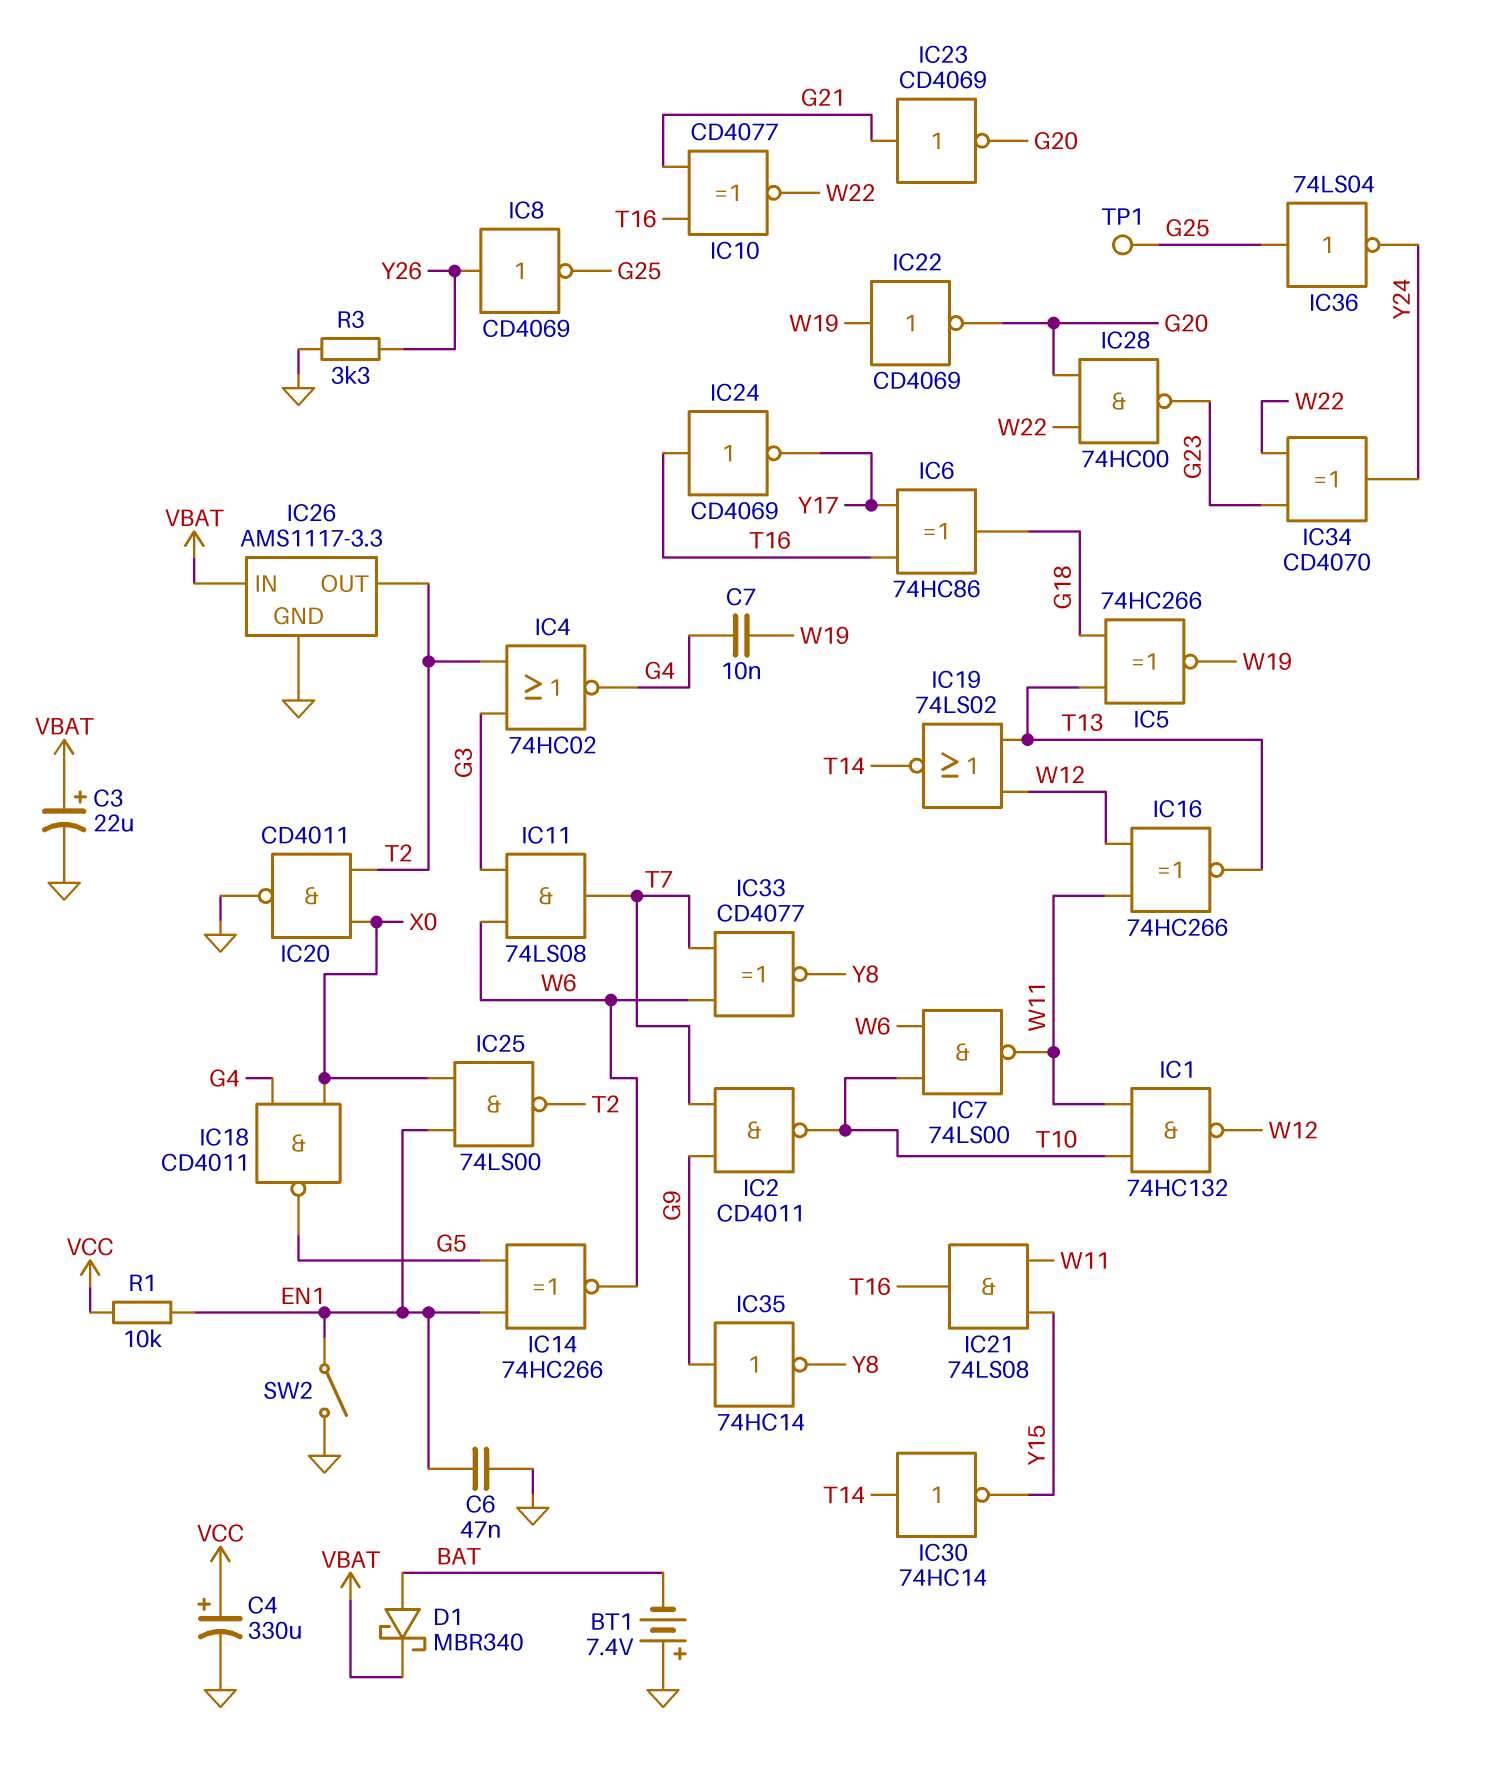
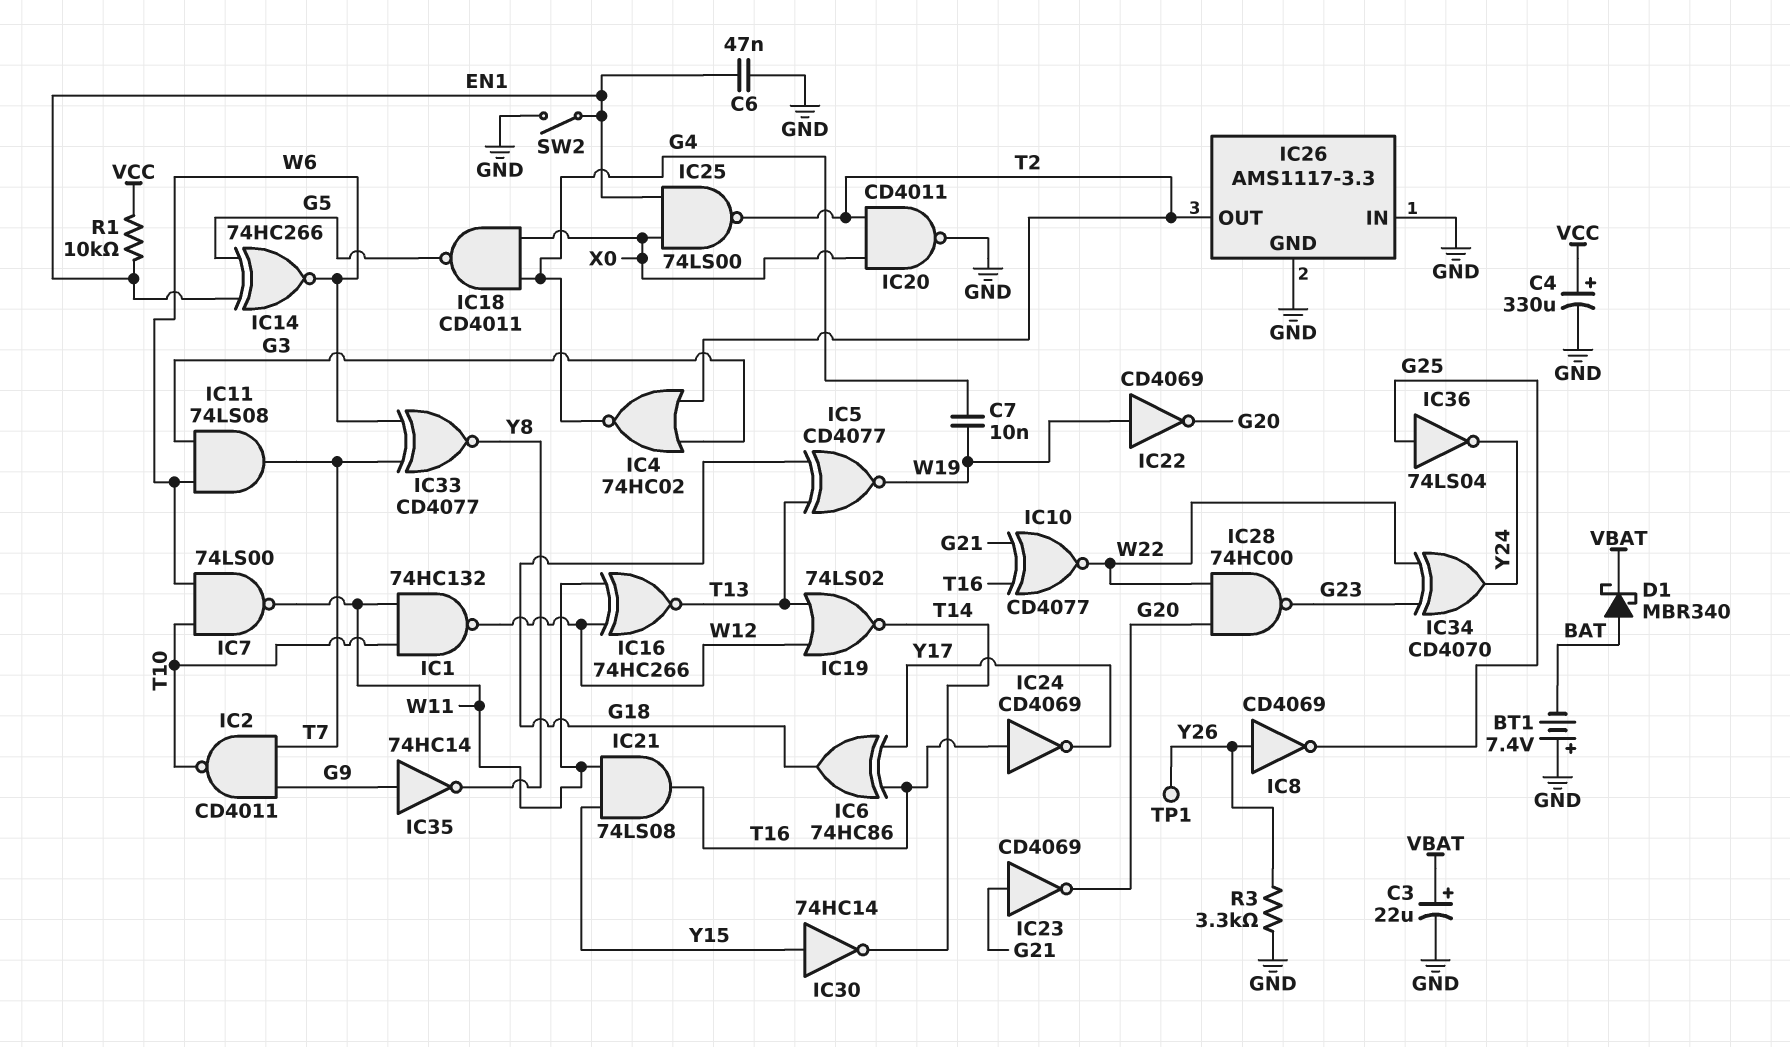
IC5: XNOR 74HC266 (in G18, in T13, out W19) -> XNOR CD4077 (in G18, in T13, out W19)
IC26 pin IN: VBAT -> GND
IC30: NOT 74HC14 (in T14, out Y15) -> NOT 74HC14 (in Y15, out T14)
TP1: test point (G25) -> test point (Y26)

